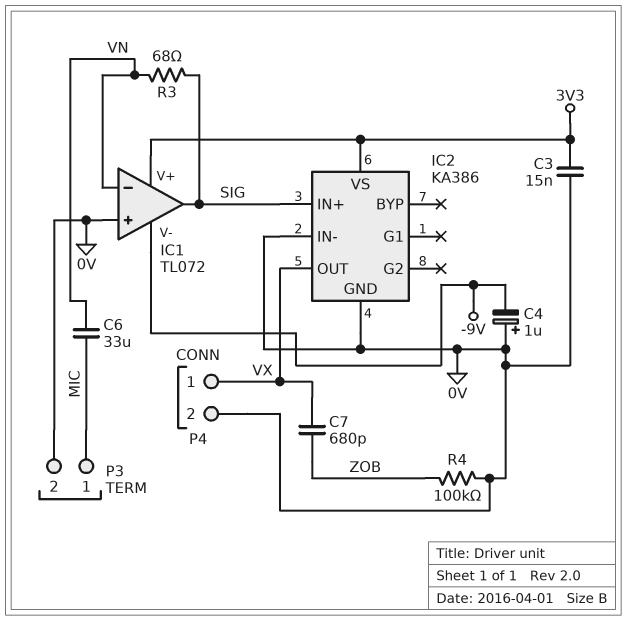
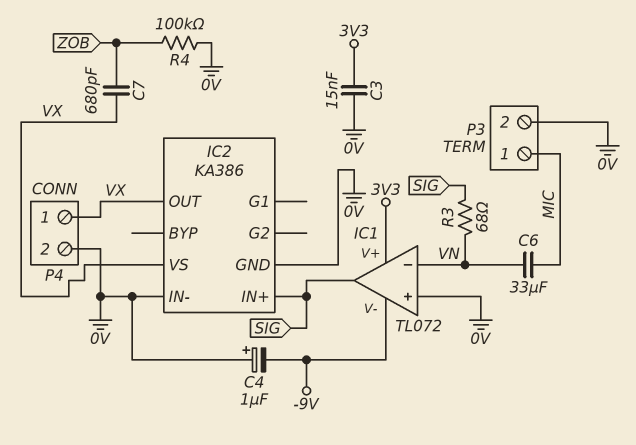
IC2 pin VS: 3V3 -> VX

